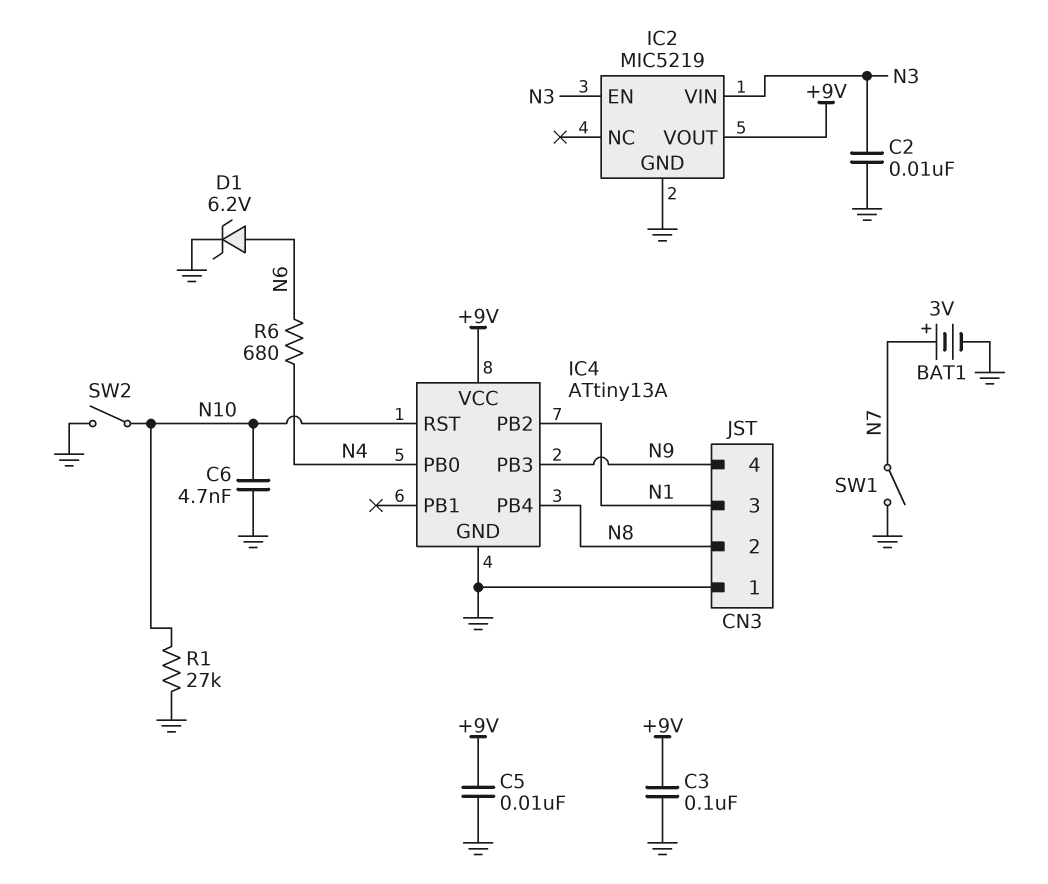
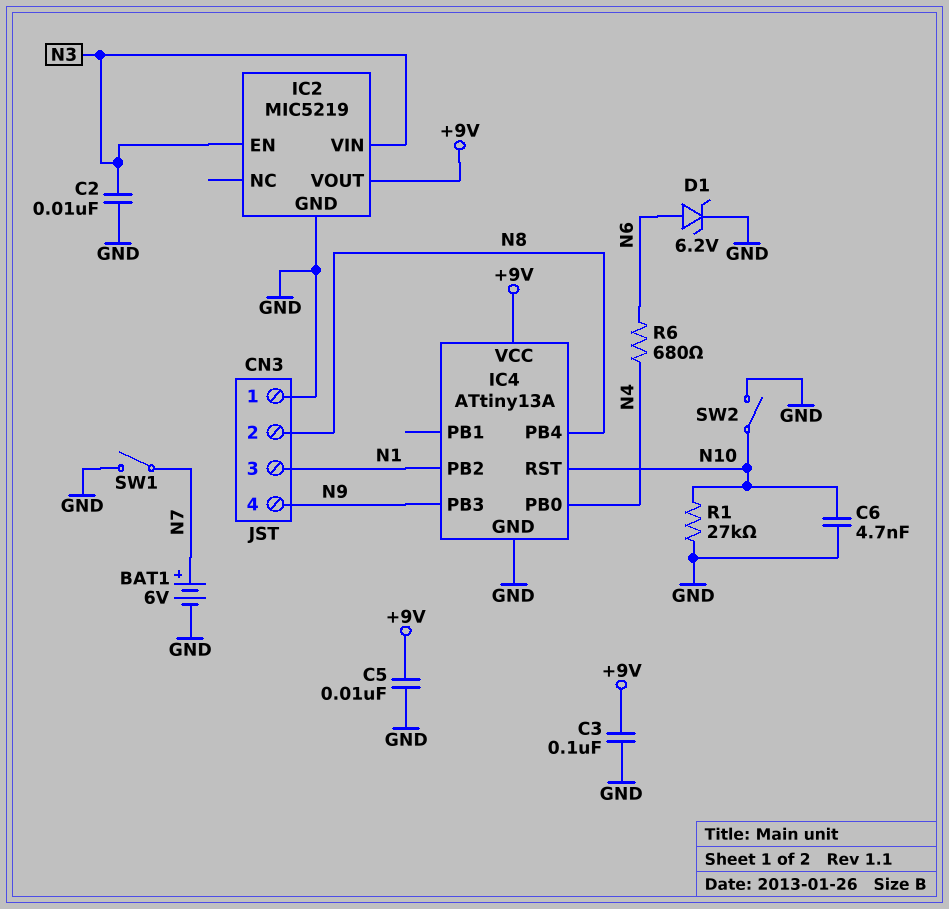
BAT1: 3V (plus N7, minus GND) -> 6V (plus N7, minus GND)

